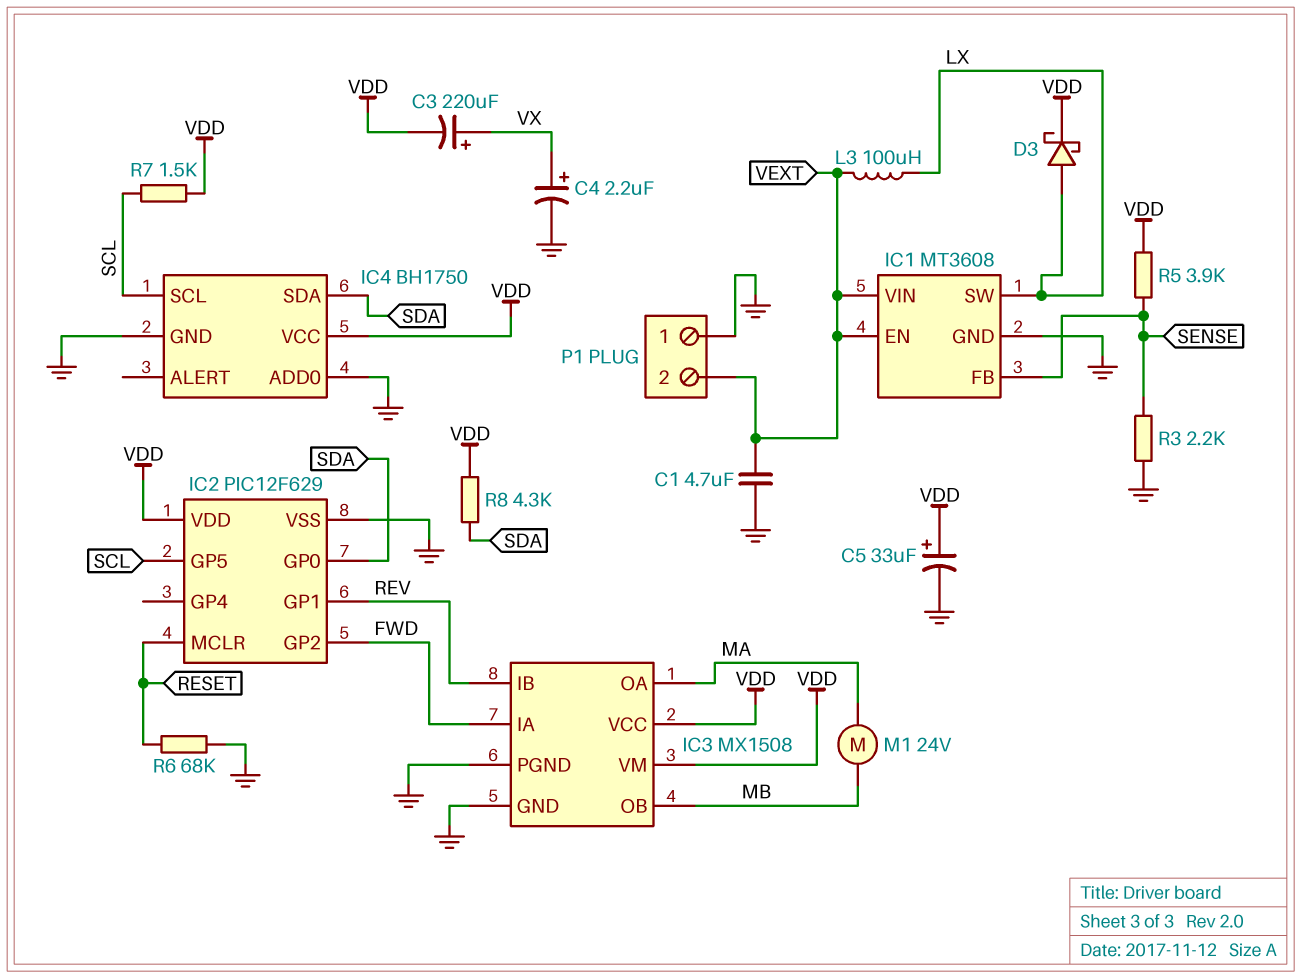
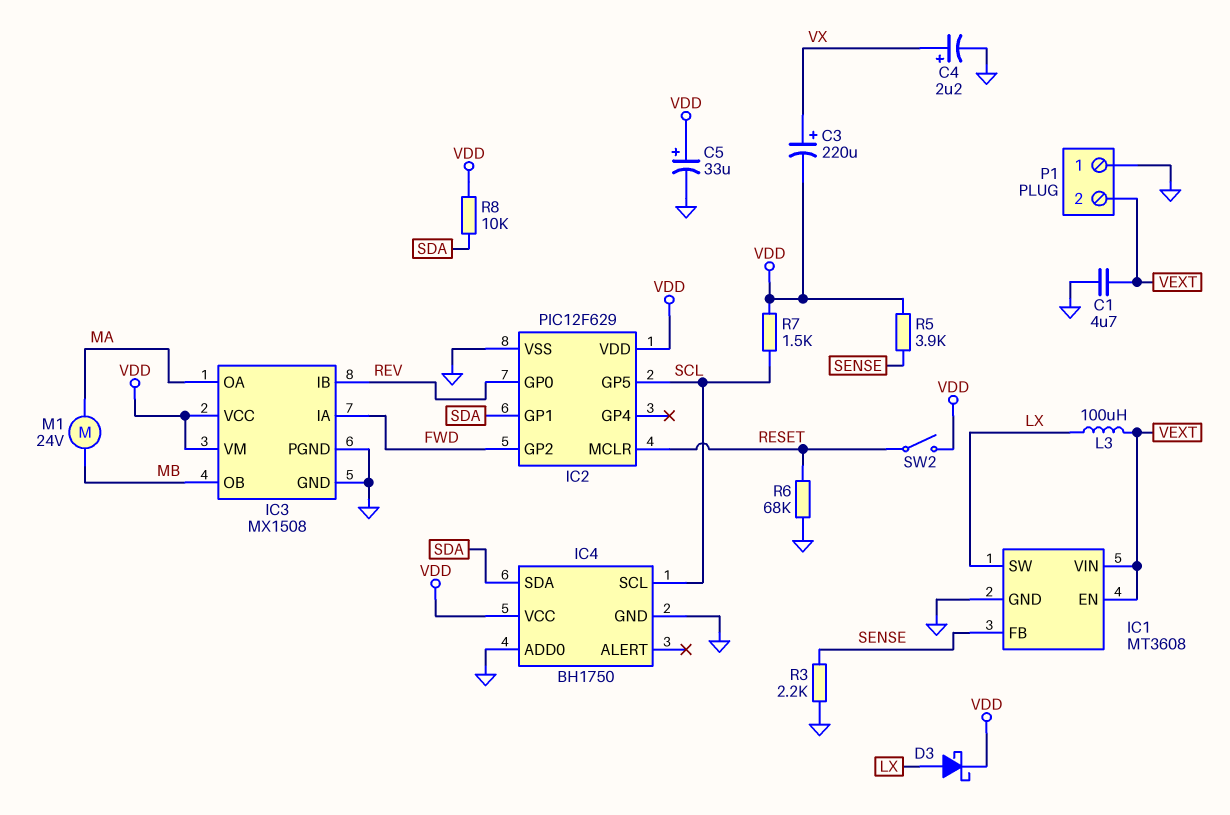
IC2 pin GP0: SDA -> REV
IC2 pin GP1: REV -> SDA
R8: 4.3k (SDA, VDD) -> 10k (SDA, VDD)
SW2: none -> switch (RESET, VDD)

